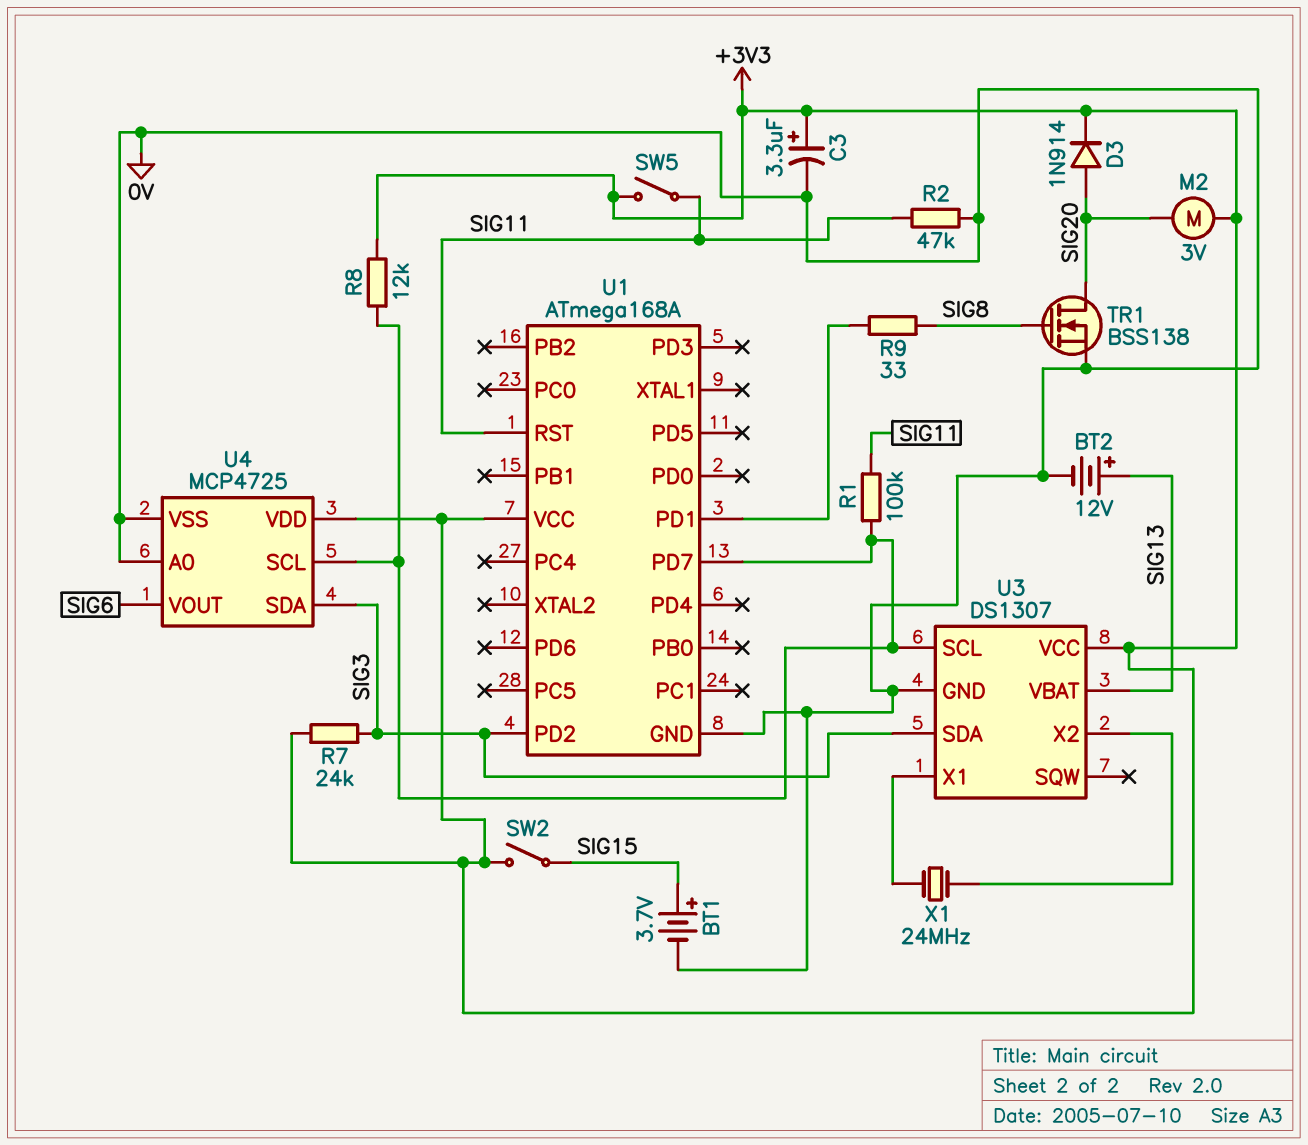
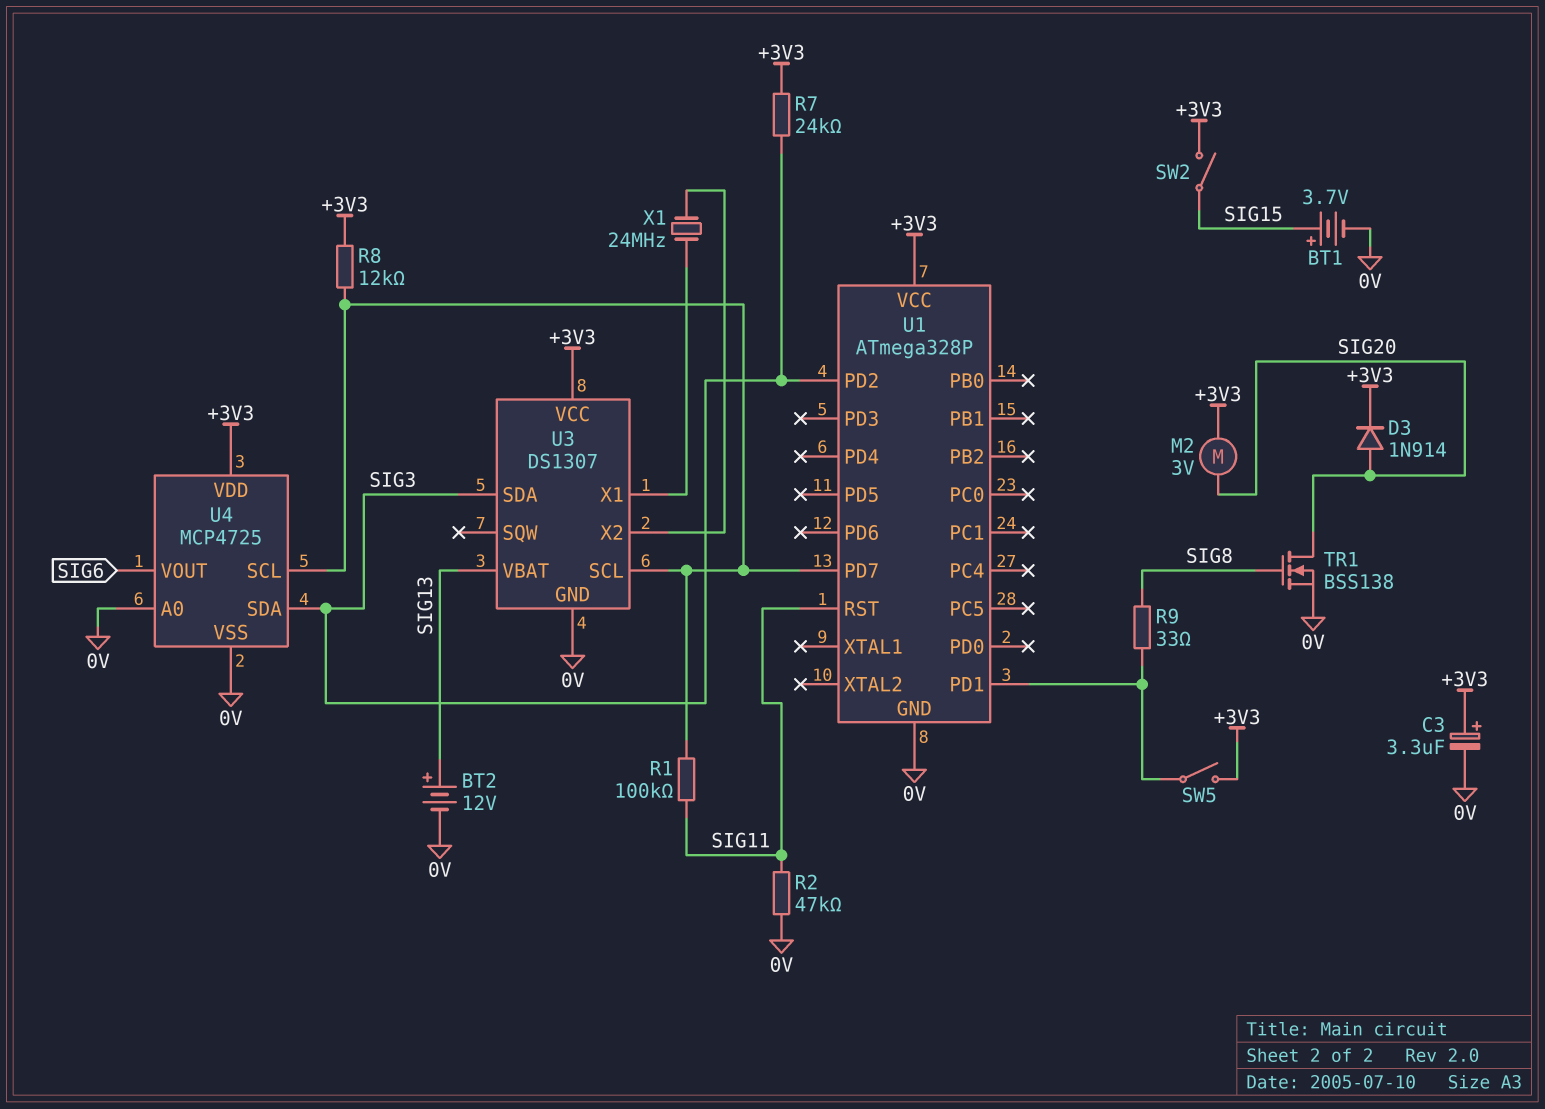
SW5: switch (+3V3, SIG11) -> switch (+3V3, U1/PD1)
U1: ATmega168A -> ATmega328P

